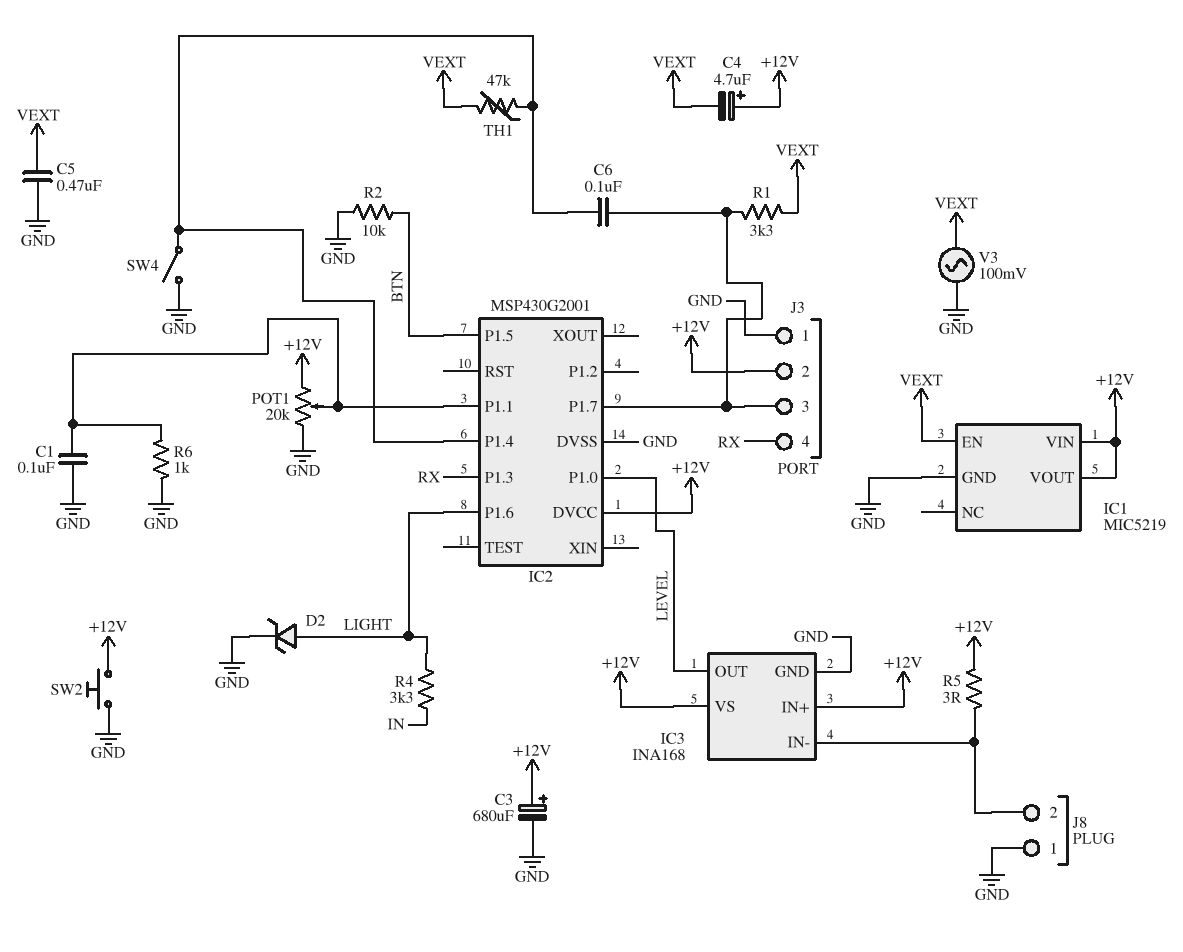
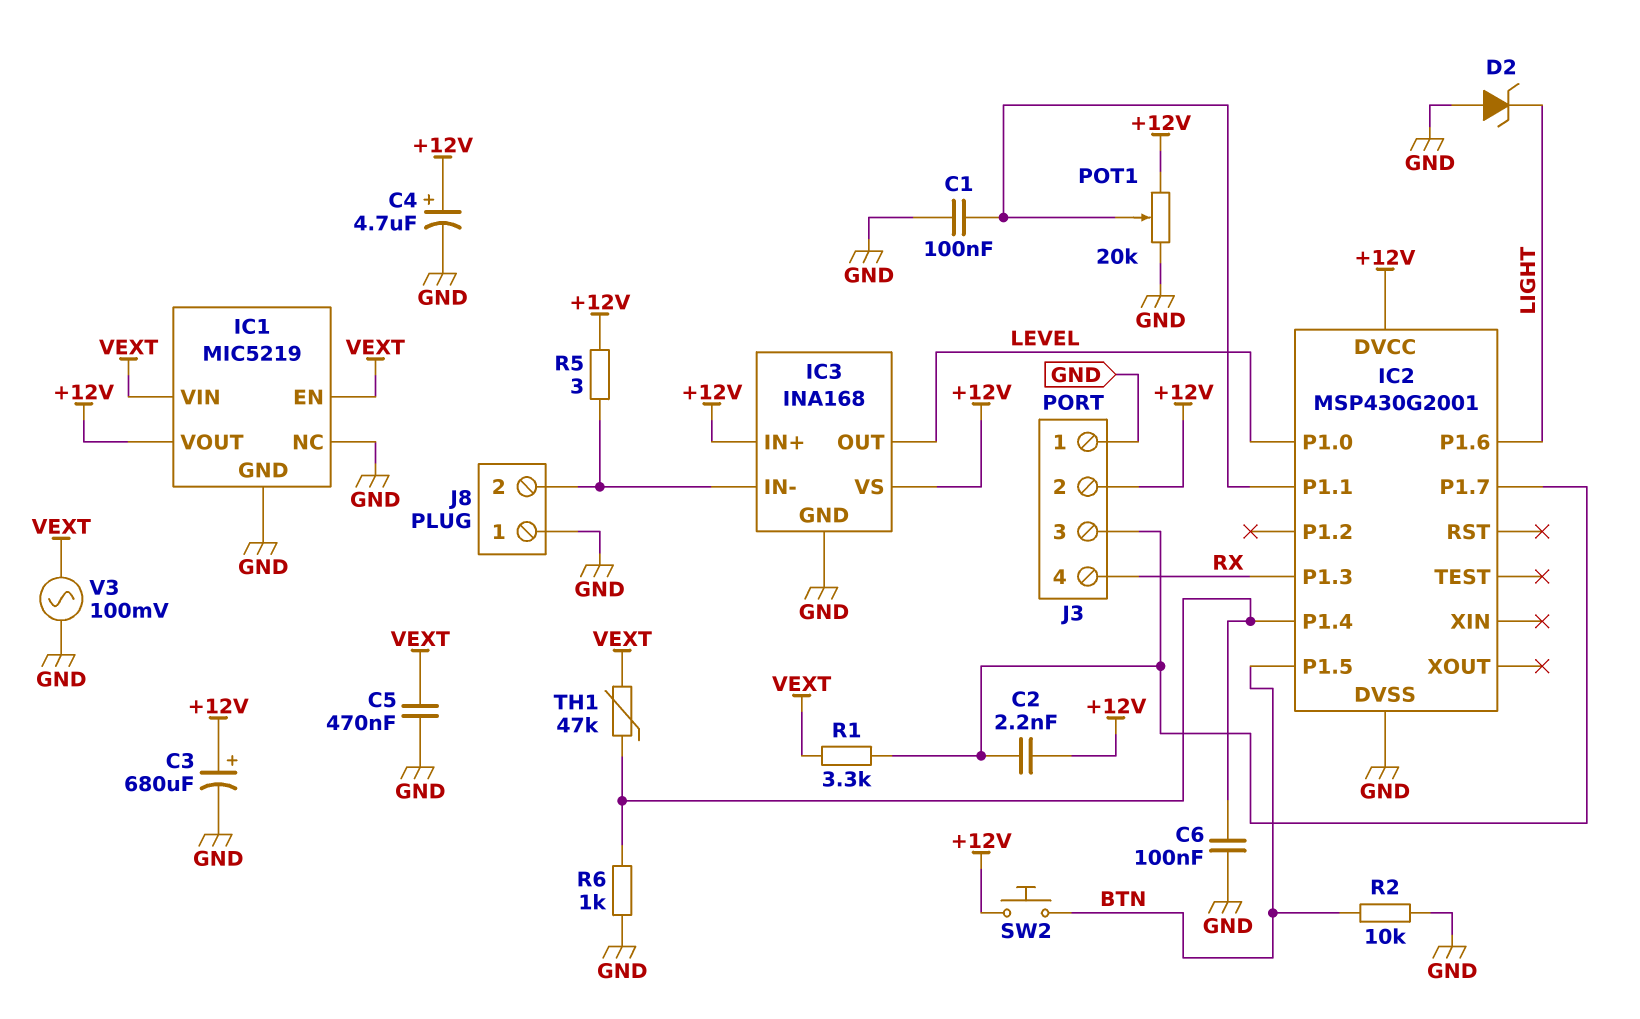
C2: none -> 2.2nF (+12V, IC2/P1.7)
C4: 4.7uF (plus +12V, minus VEXT) -> 4.7uF (plus +12V, minus GND)
C6: 100nF (IC2/P1.4, IC2/P1.7) -> 100nF (GND, IC2/P1.4)
D2: zener (A LIGHT, K GND) -> zener (A GND, K LIGHT)
IC1 pin NC: none -> GND
IC1 pin VIN: +12V -> VEXT
R4: 3.3k (IN, LIGHT) -> none
R6: 1k (GND, IC2/P1.1) -> 1k (GND, IC2/P1.4)
SW2: button (+12V, GND) -> button (+12V, BTN)
SW4: switch (GND, IC2/P1.4) -> none

